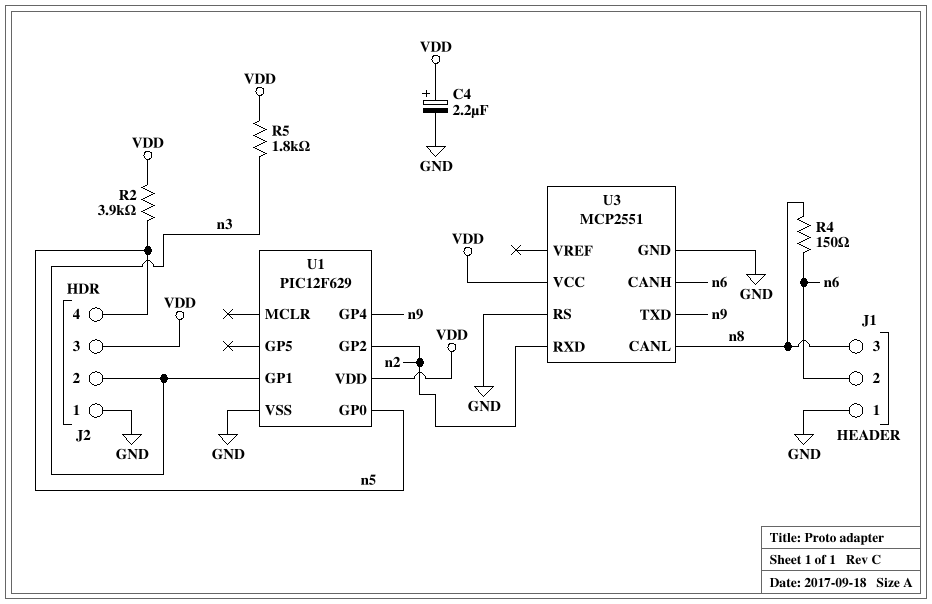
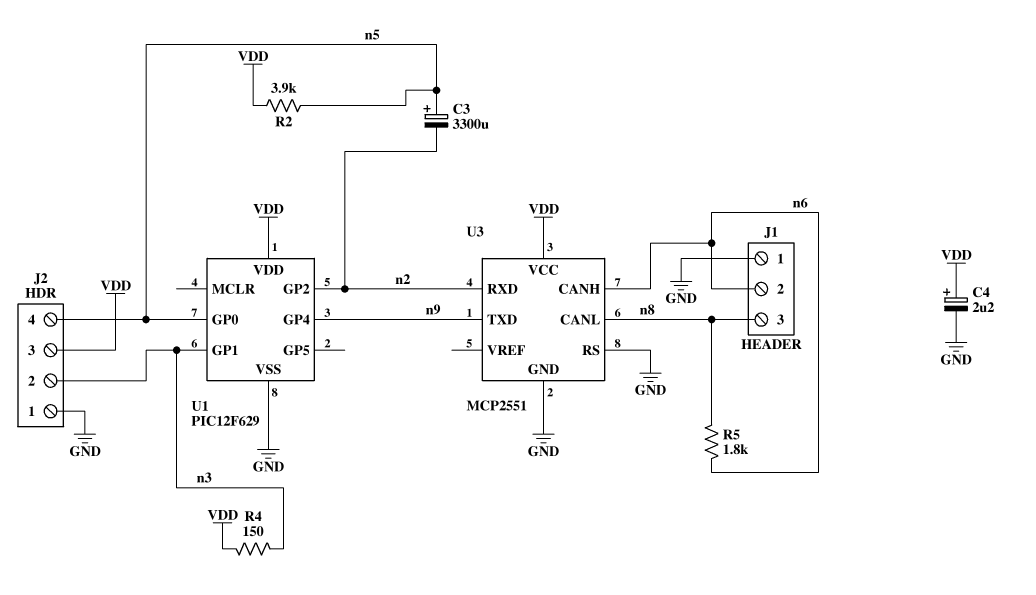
C3: none -> 3300uF (plus n5, minus n2)
R4: 150 (n6, n8) -> 150 (VDD, n3)
R5: 1.8k (VDD, n3) -> 1.8k (n6, n8)

